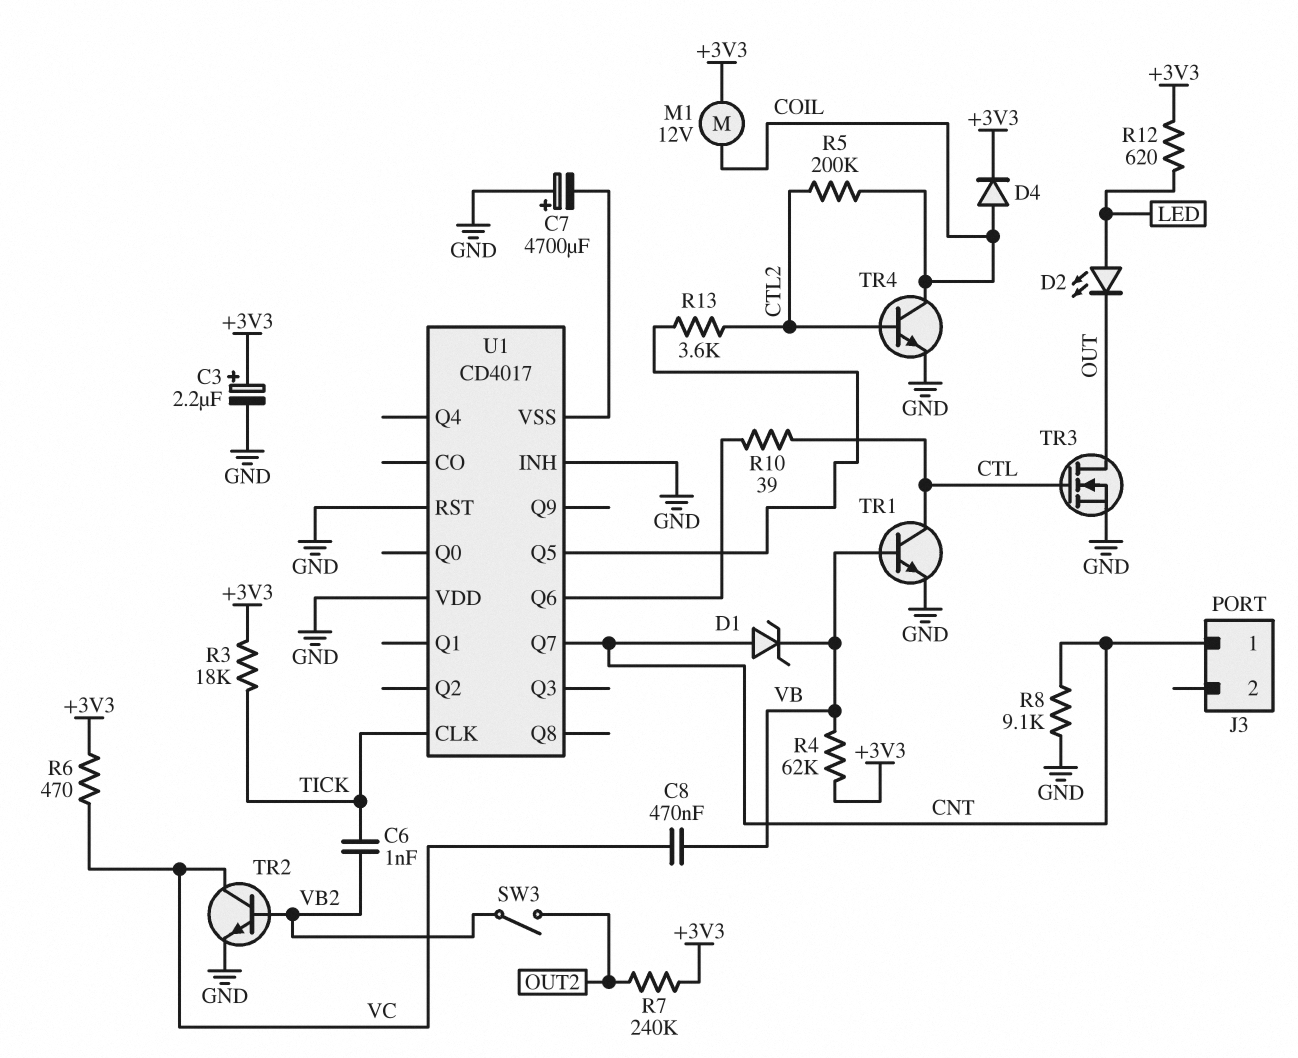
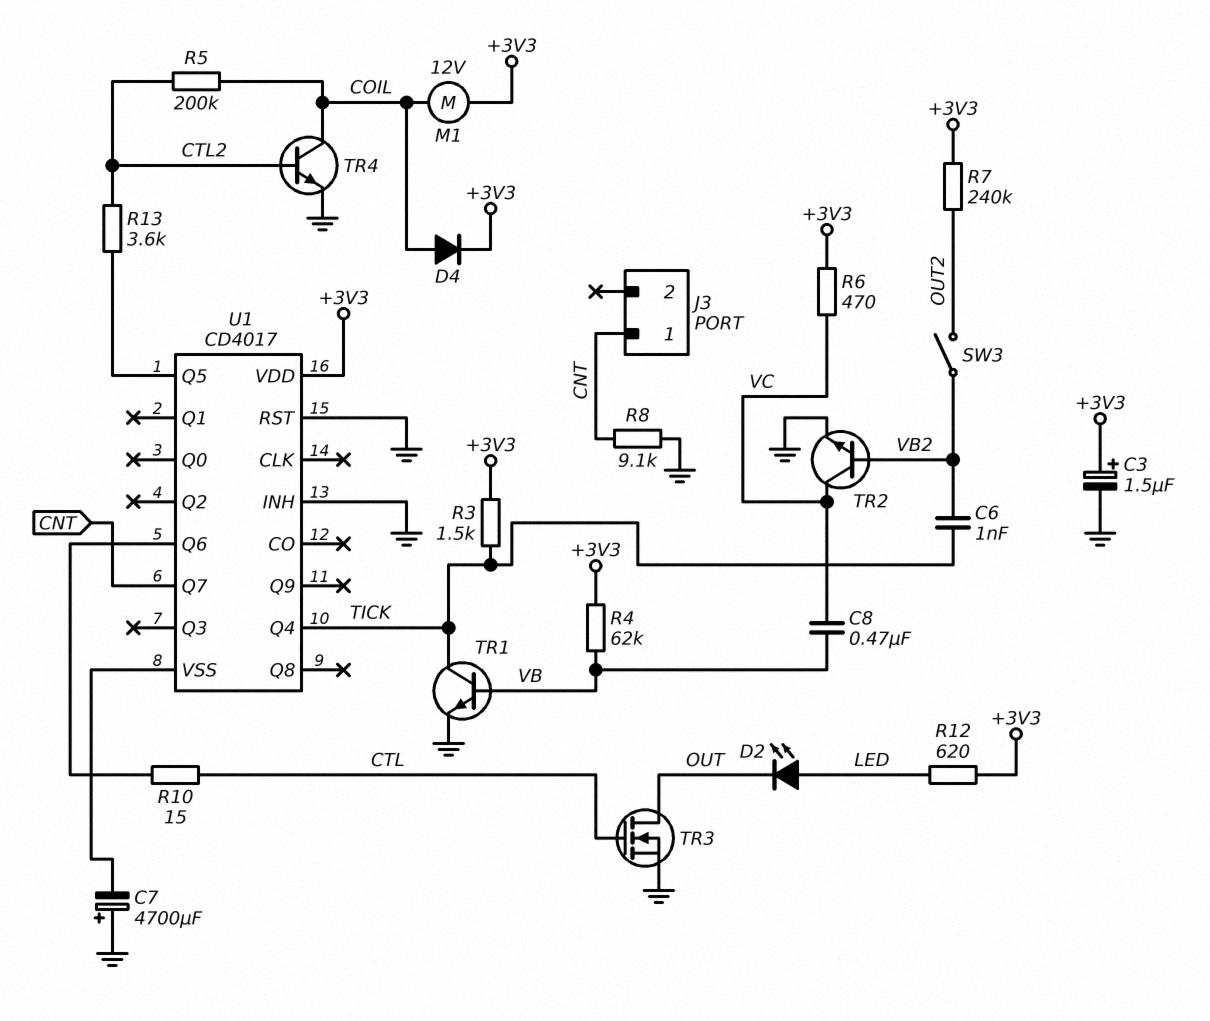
C3: 2.2uF (plus +3V3, minus GND) -> 1.5uF (plus +3V3, minus GND)
D1: zener (A CNT, K VB) -> none
R3: 18k (+3V3, TICK) -> 1.5k (+3V3, TICK)
R10: 39 (CTL, U1/Q6) -> 15 (CTL, U1/Q6)
TR1: NPN (B VB, C CTL, E GND) -> NPN (B VB, C TICK, E GND)
U1 pin CLK: TICK -> none
U1 pin Q4: none -> TICK
U1 pin VDD: GND -> +3V3

